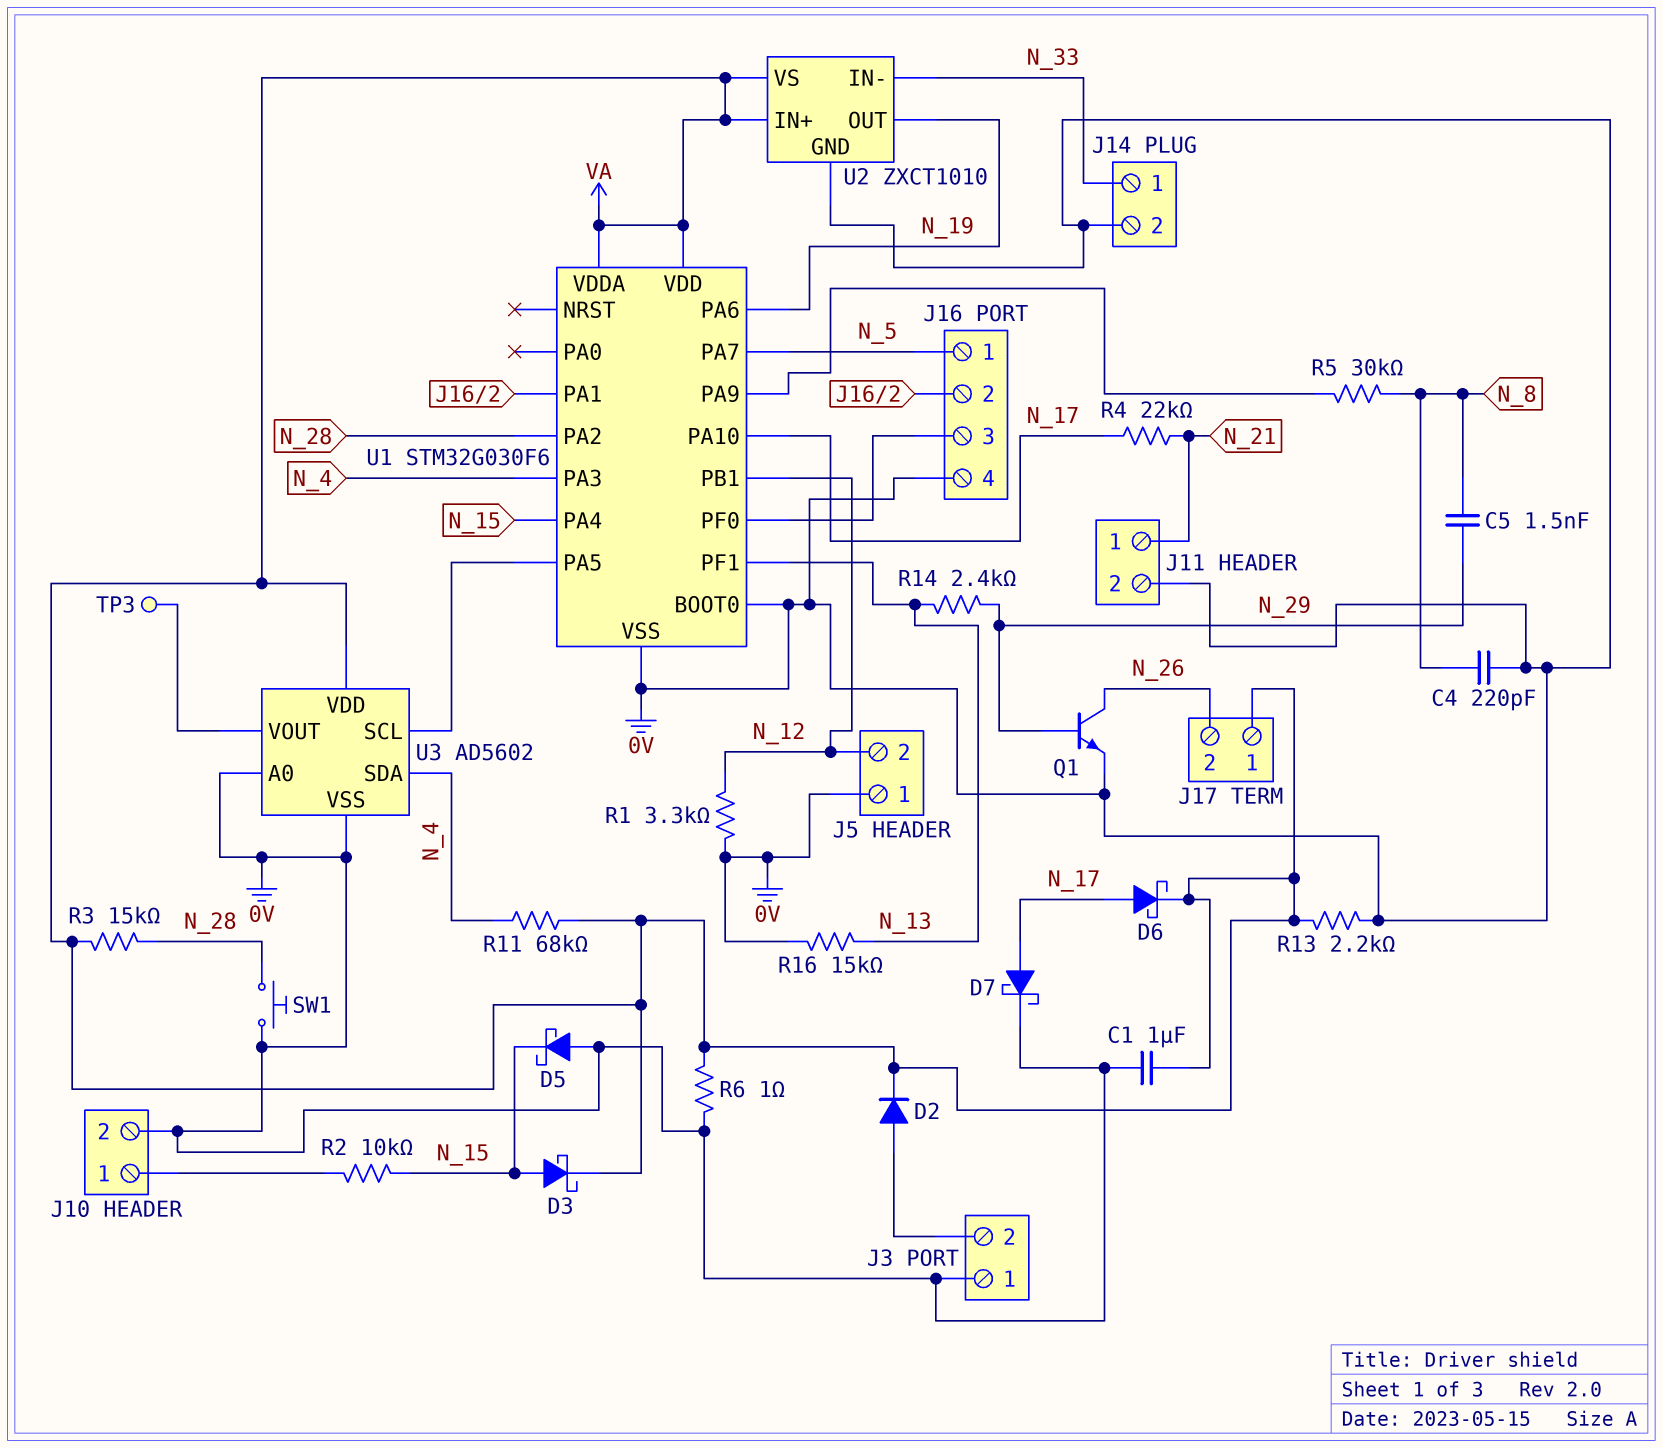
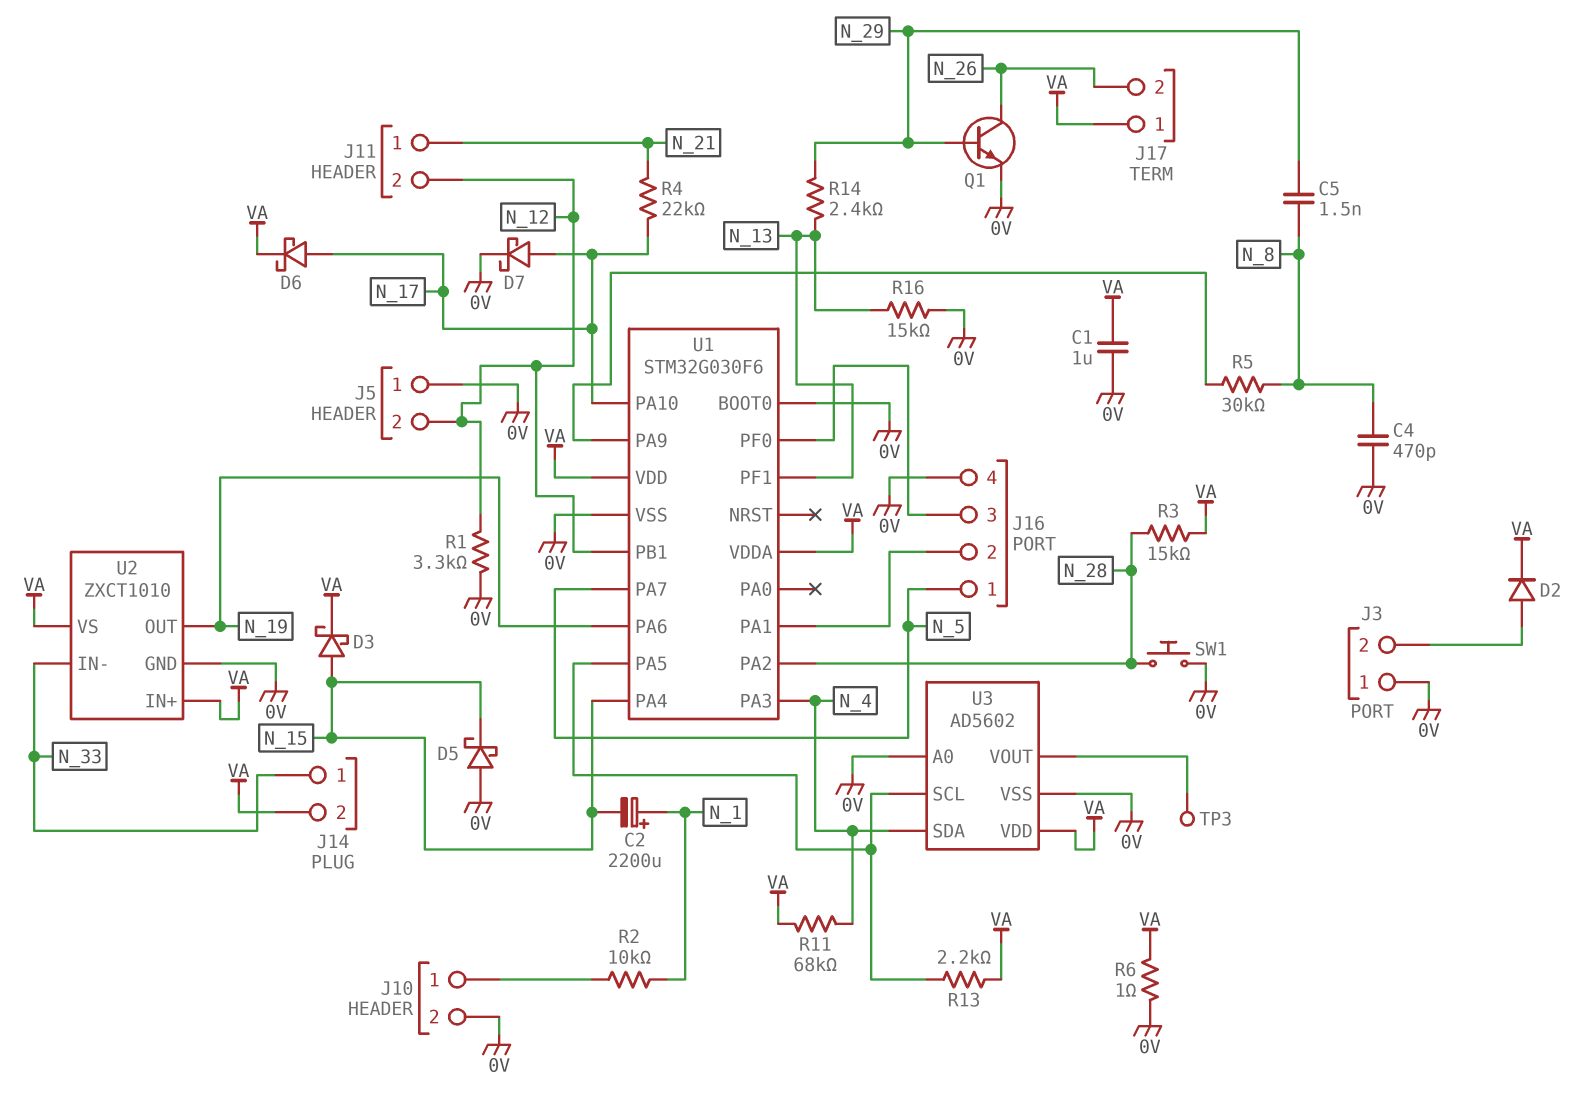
C2: none -> 2200uF (plus N_1, minus N_15)
C4: 220pF (0V, N_8) -> 470pF (0V, N_8)
J11 pin 2: 0V -> N_12
J14 pin 2: 0V -> VA
R2: 10k (J10/1, N_15) -> 10k (J10/1, N_1)
R13: 2.2k (0V, VA) -> 2.2k (U1/PA5, VA)

